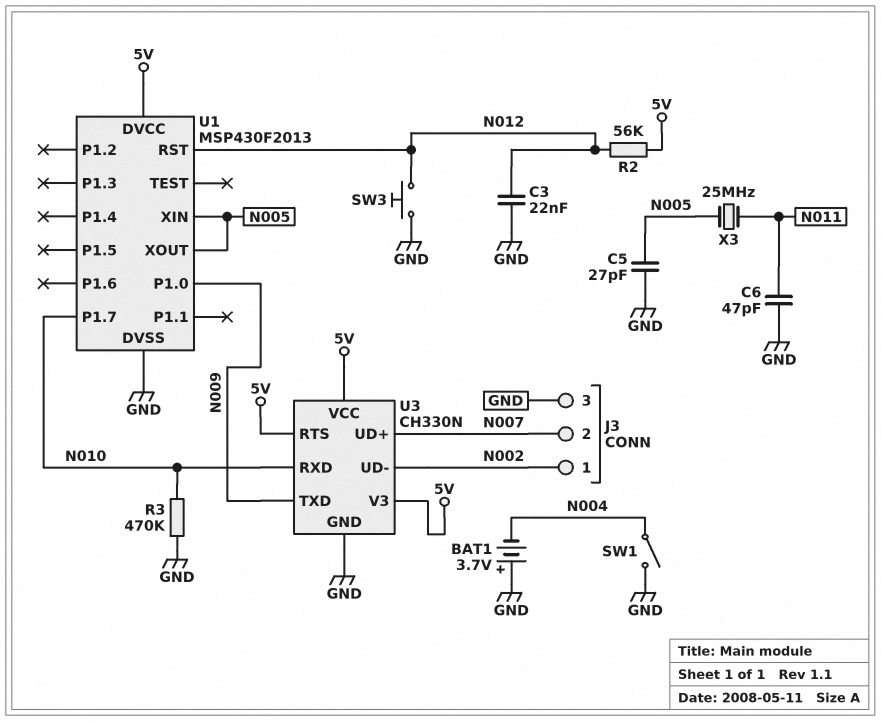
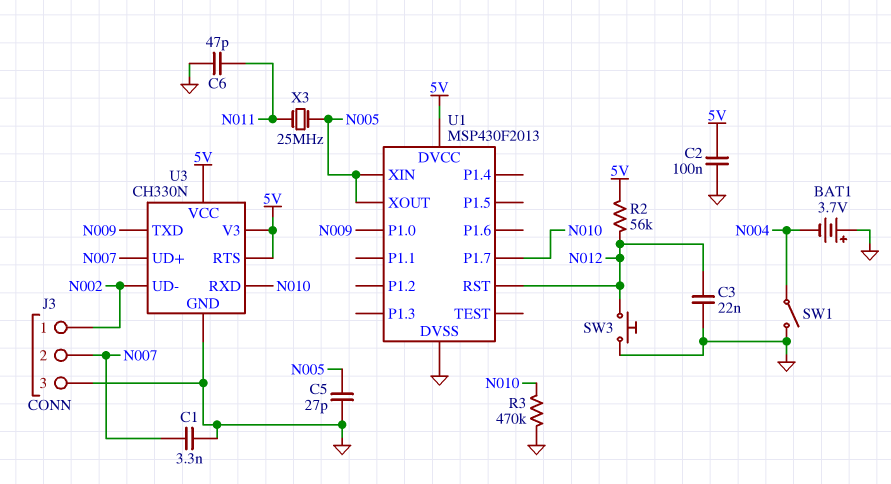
C1: none -> 3.3nF (GND, N007)
C2: none -> 100nF (5V, GND)

